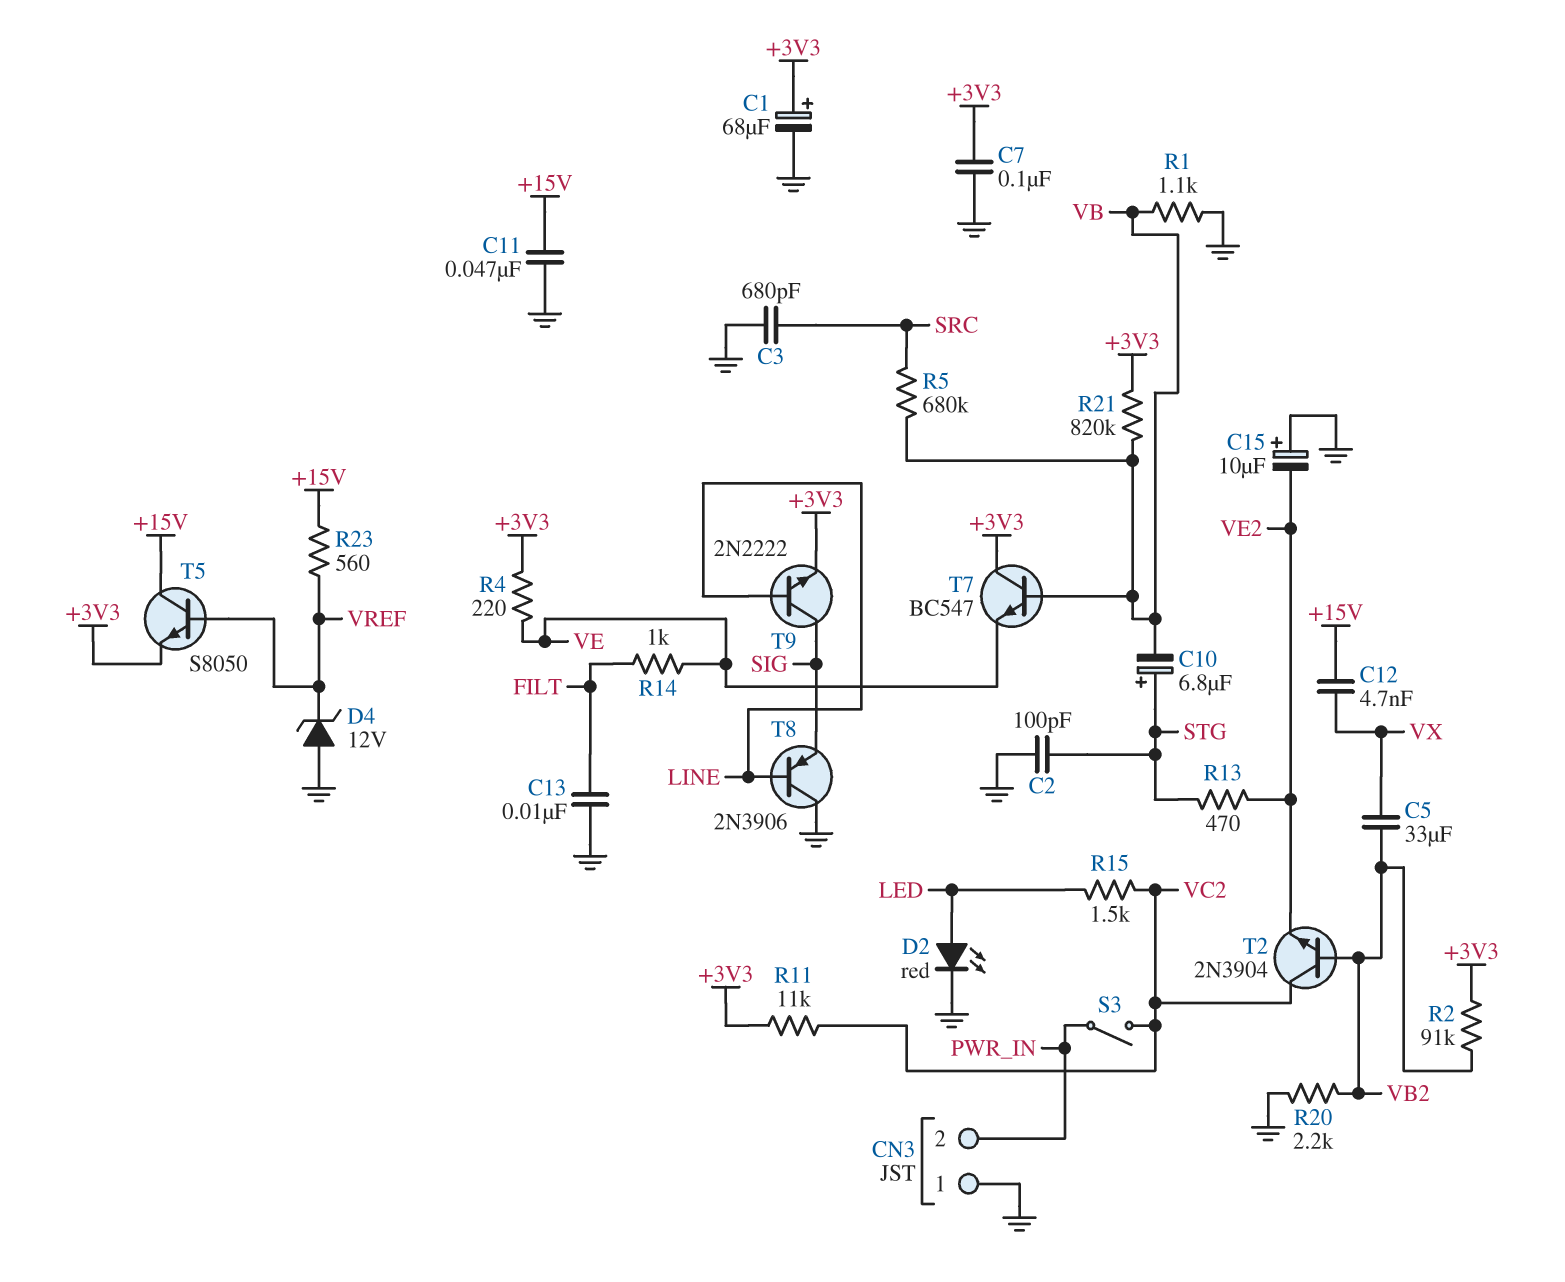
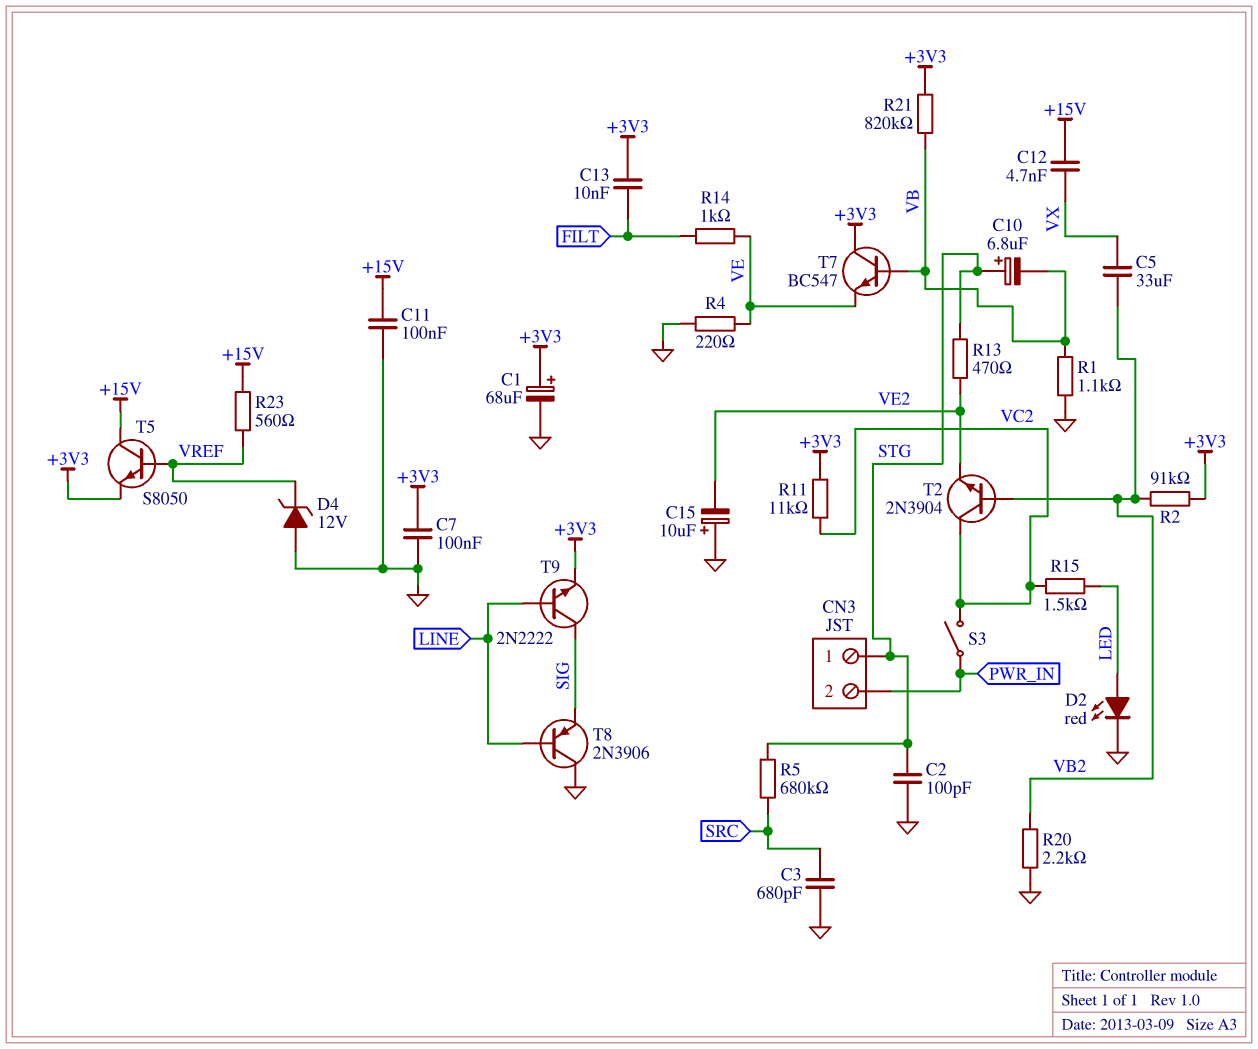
C11: 47nF (+15V, GND) -> 100nF (+15V, GND)
C13: 10nF (FILT, GND) -> 10nF (+3V3, FILT)
CN3 pin 1: GND -> STG
R4: 220 (+3V3, VE) -> 220 (GND, VE)
R5: 680k (SRC, VB) -> 680k (SRC, STG)

